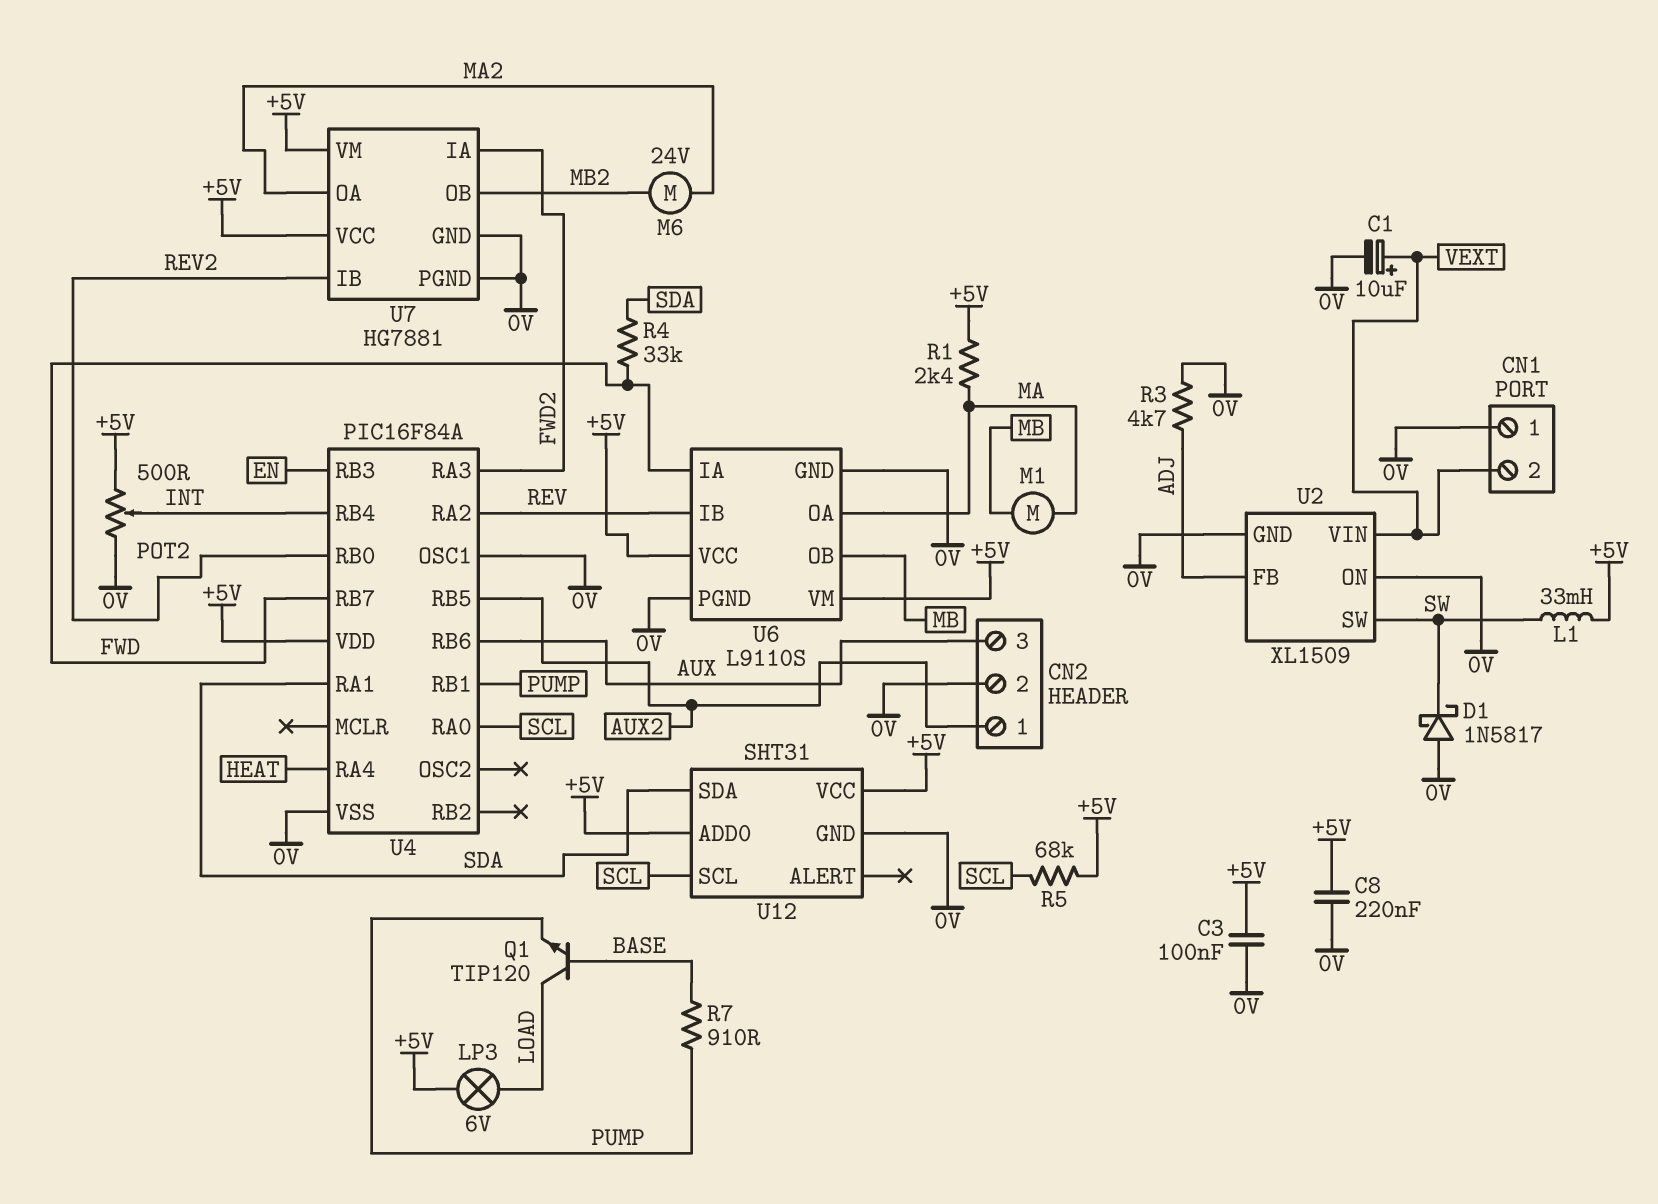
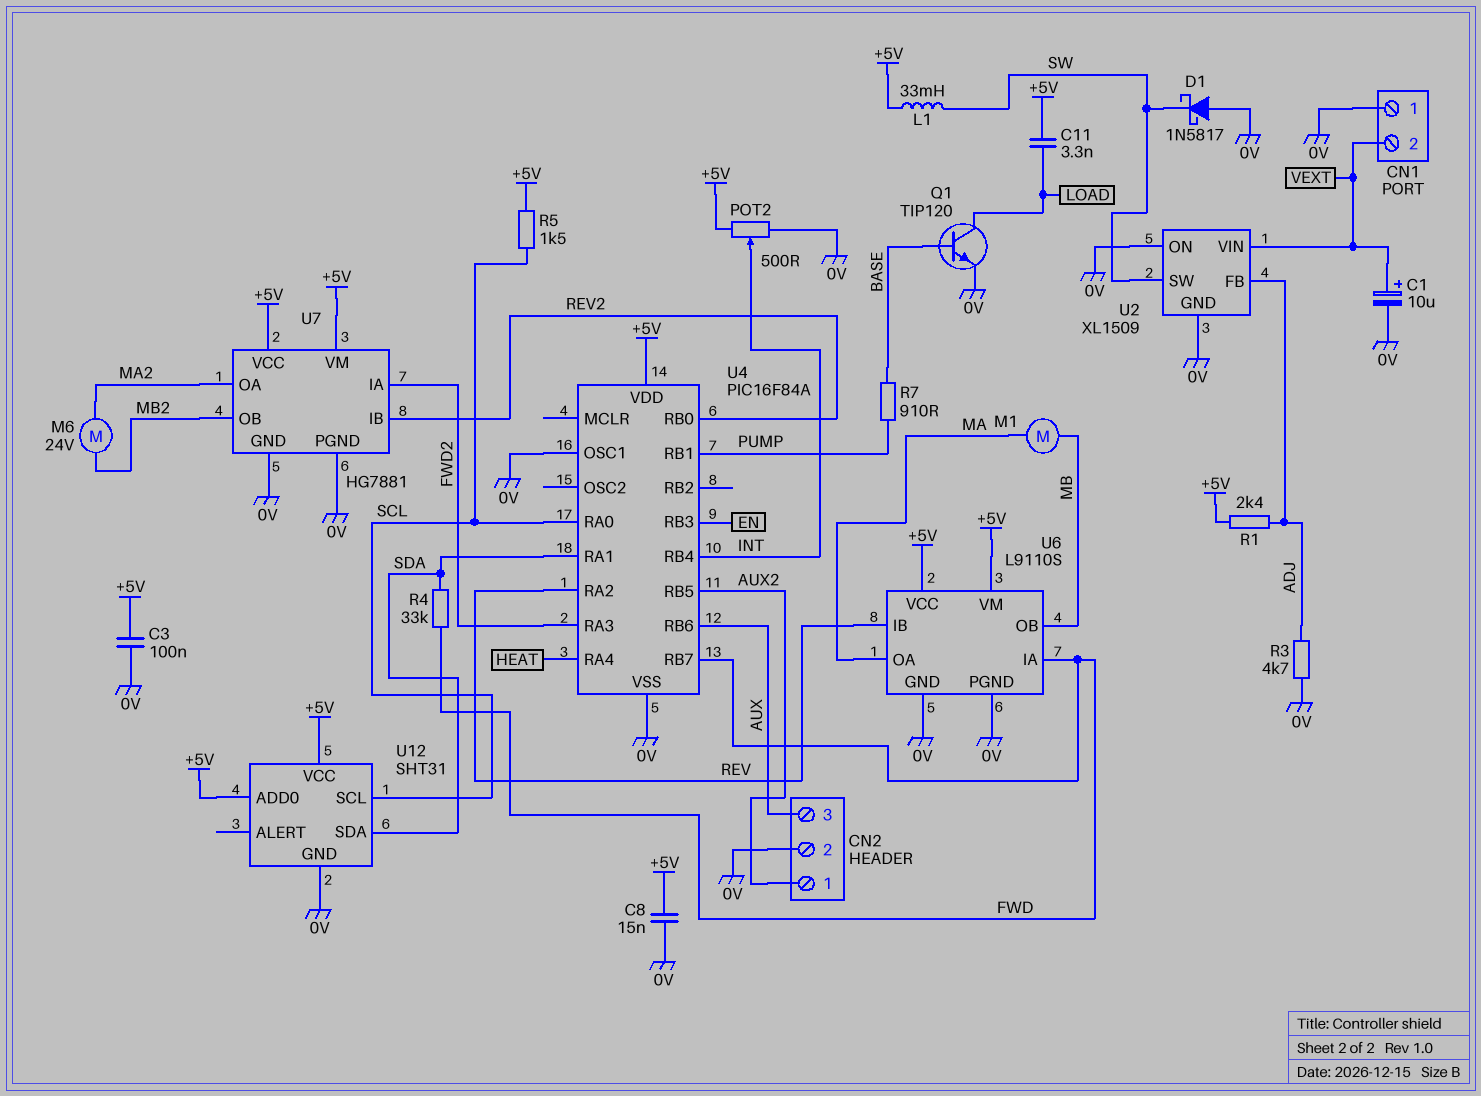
C8: 220nF (+5V, 0V) -> 15nF (+5V, 0V)
C11: none -> 3.3nF (+5V, LOAD)
LP3: lamp 6V (+5V, LOAD) -> none
Q1: NPN TIP120 (B BASE, C LOAD, E PUMP) -> NPN TIP120 (B BASE, C LOAD, E 0V)
R1: 2.4k (+5V, MA) -> 2.4k (+5V, ADJ)
R5: 68k (+5V, SCL) -> 1.5k (+5V, SCL)

